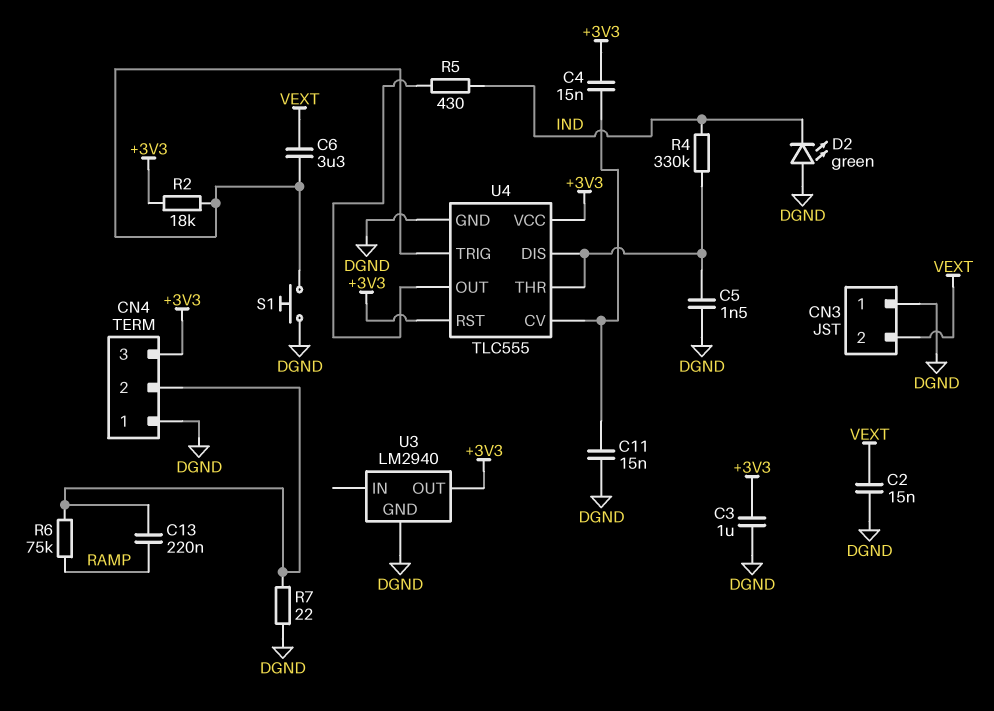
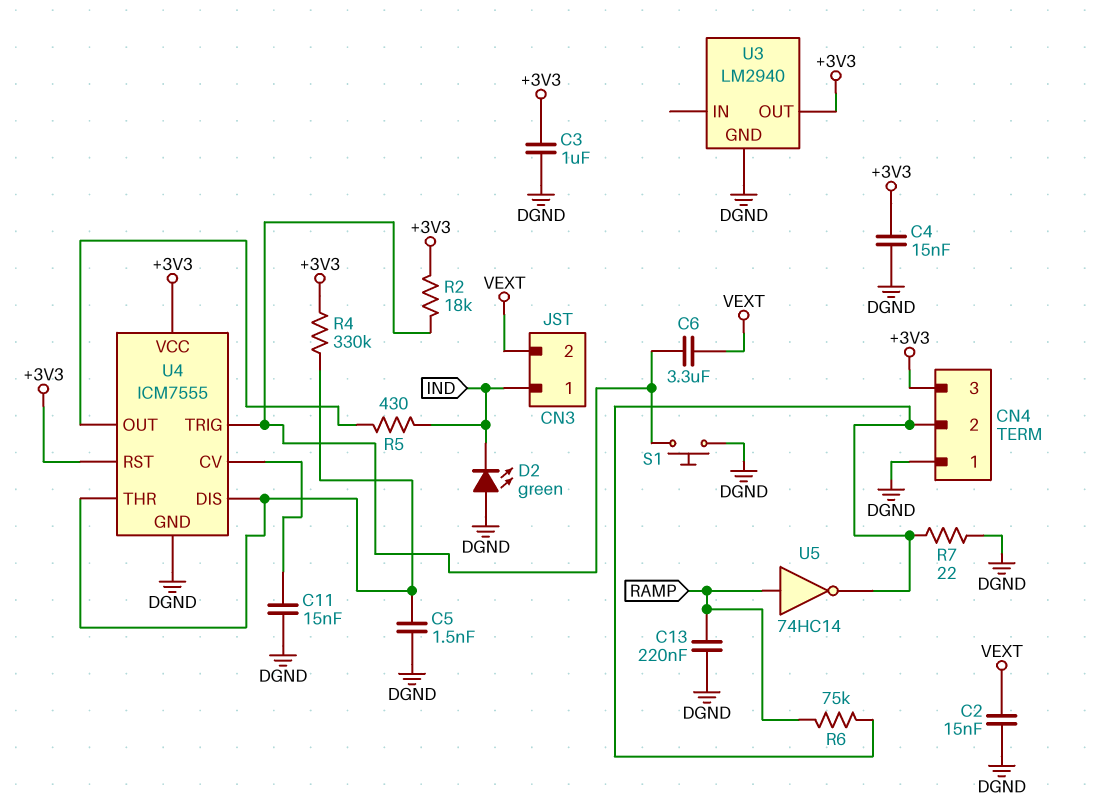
C4: 15nF (+3V3, U4/CV) -> 15nF (+3V3, DGND)
C13: 220nF (CN4/2, RAMP) -> 220nF (DGND, RAMP)
CN3 pin 1: DGND -> IND
R4: 330k (IND, U4/DIS) -> 330k (+3V3, U4/DIS)
U4: TLC555 -> ICM7555
U5: none -> NOT 74HC14 (in RAMP, out CN4/2)

